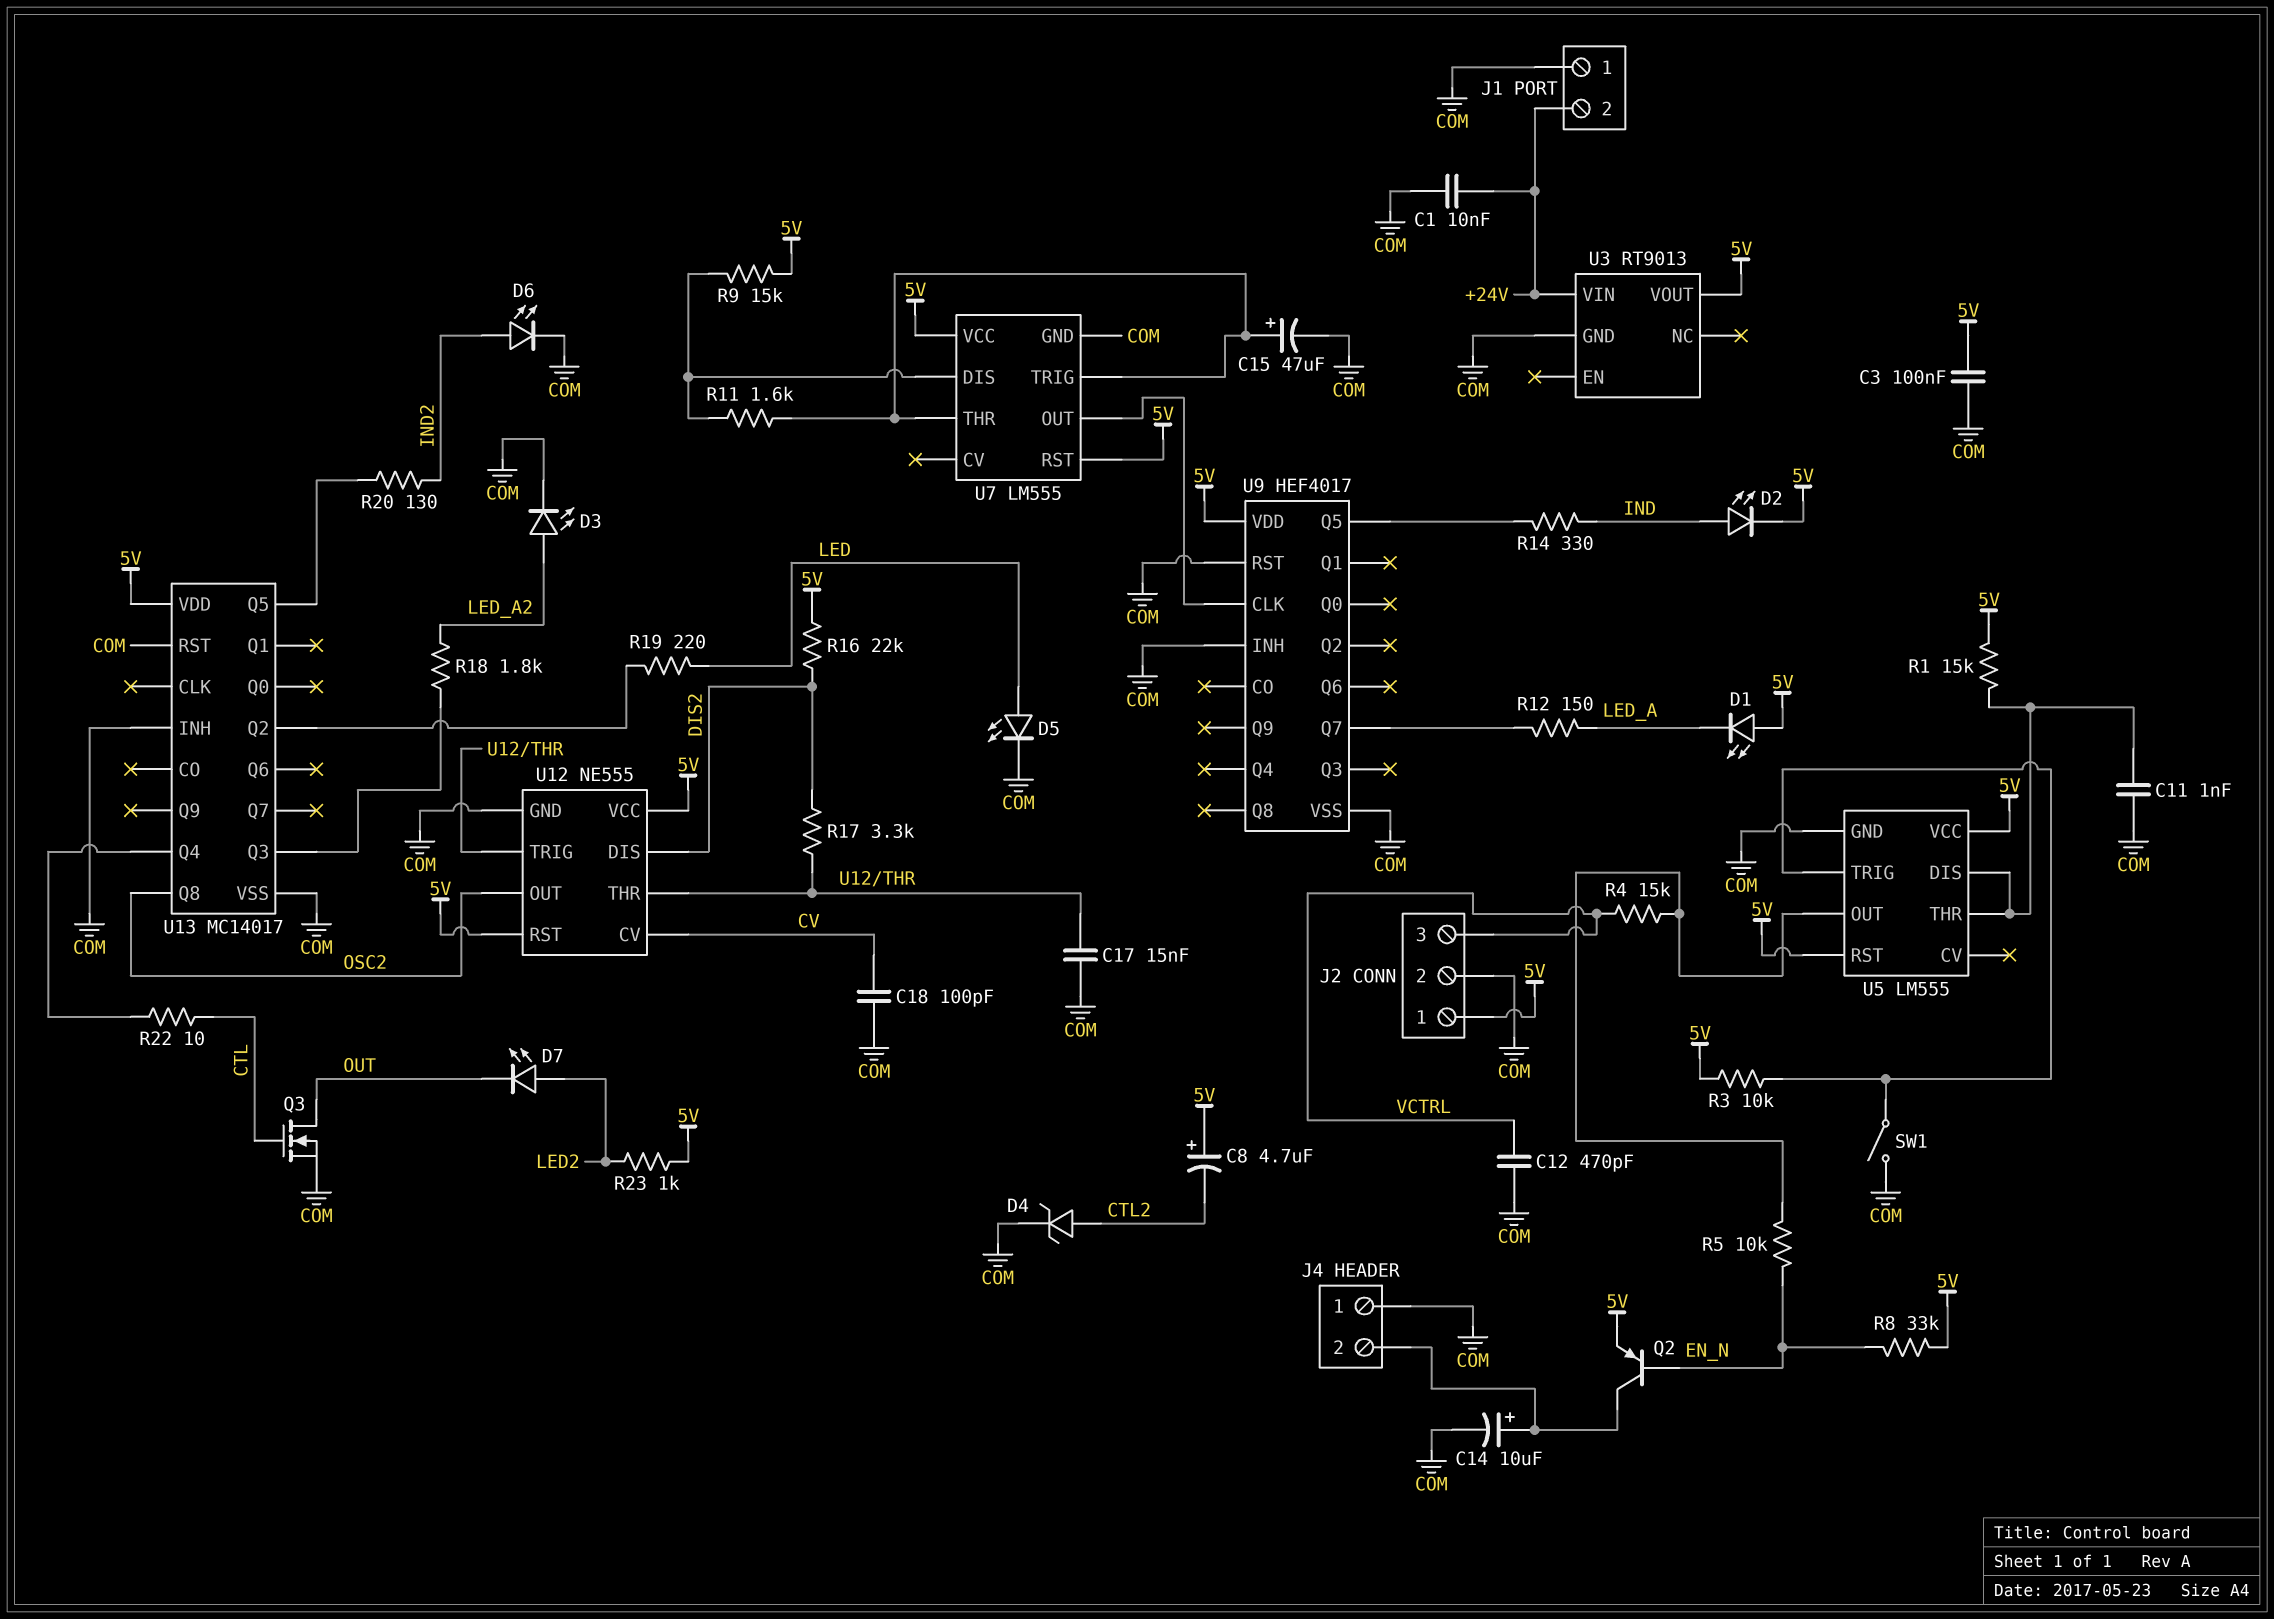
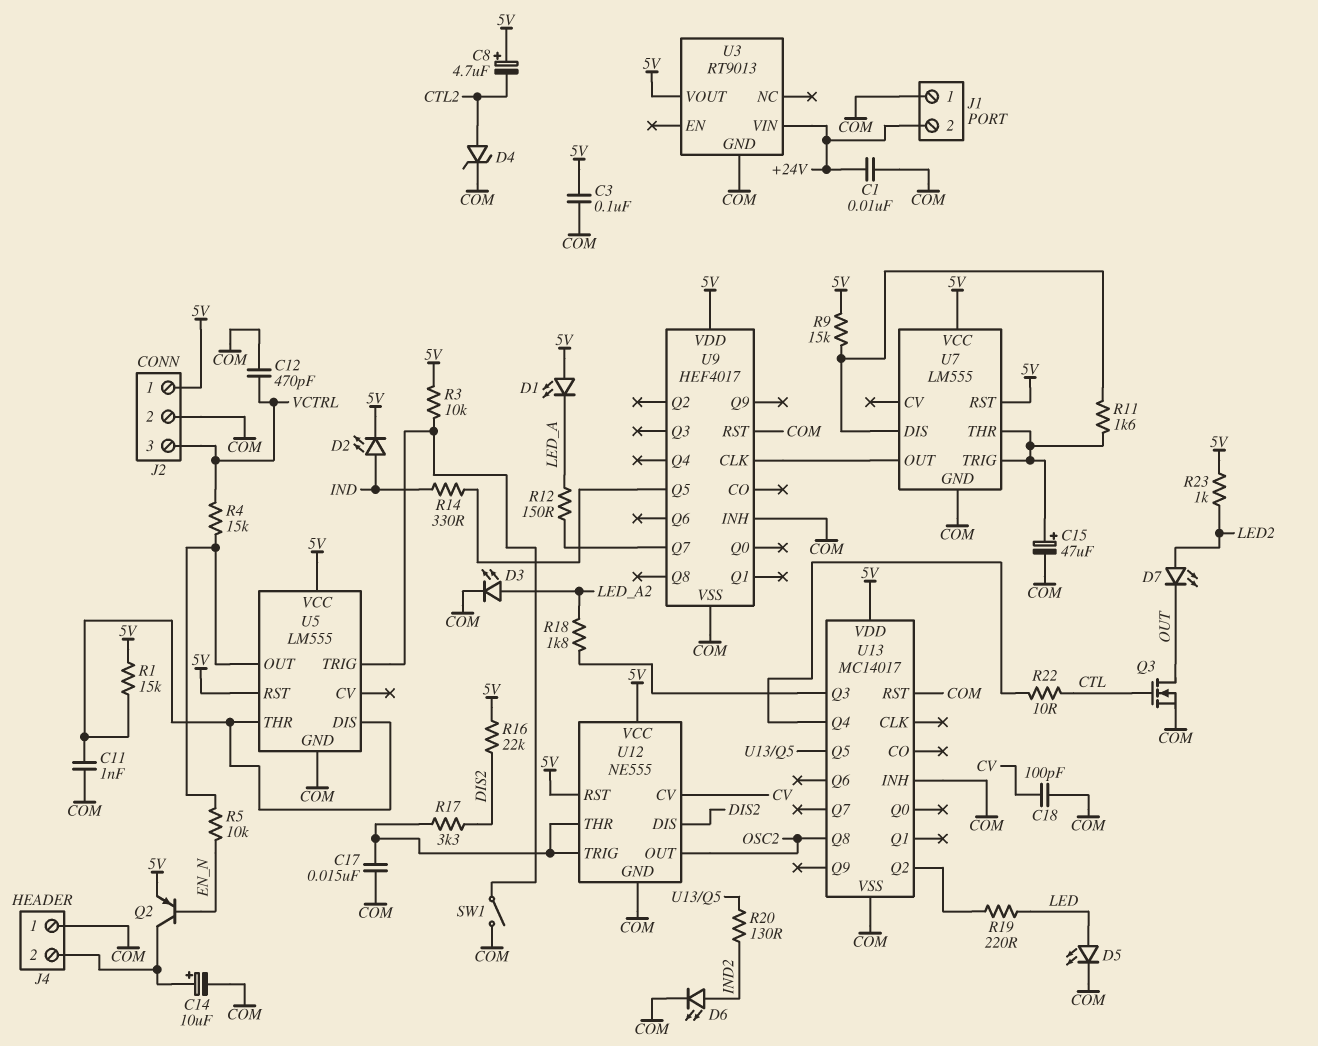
R8: 33k (5V, EN_N) -> none

